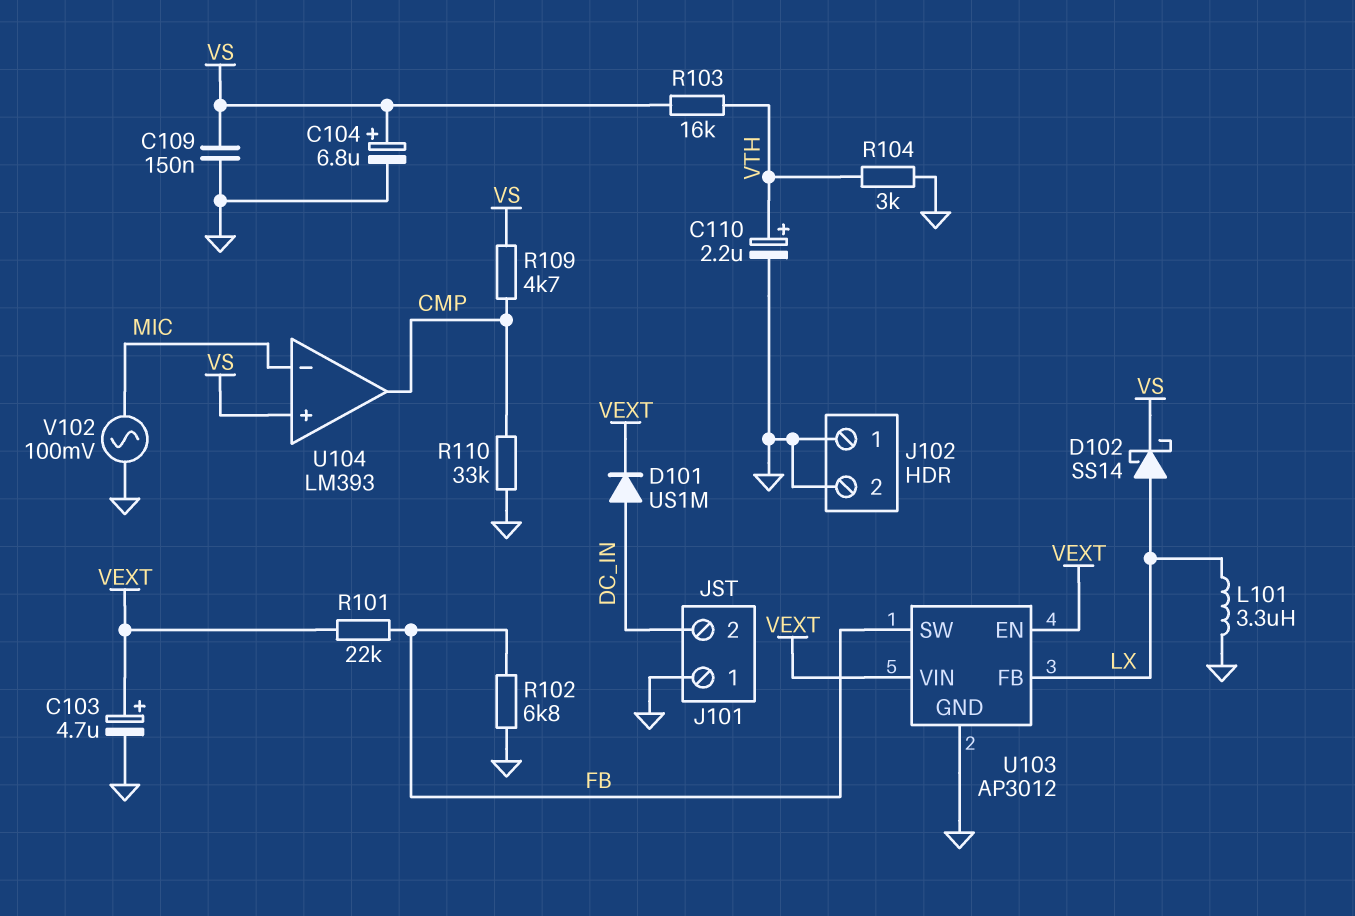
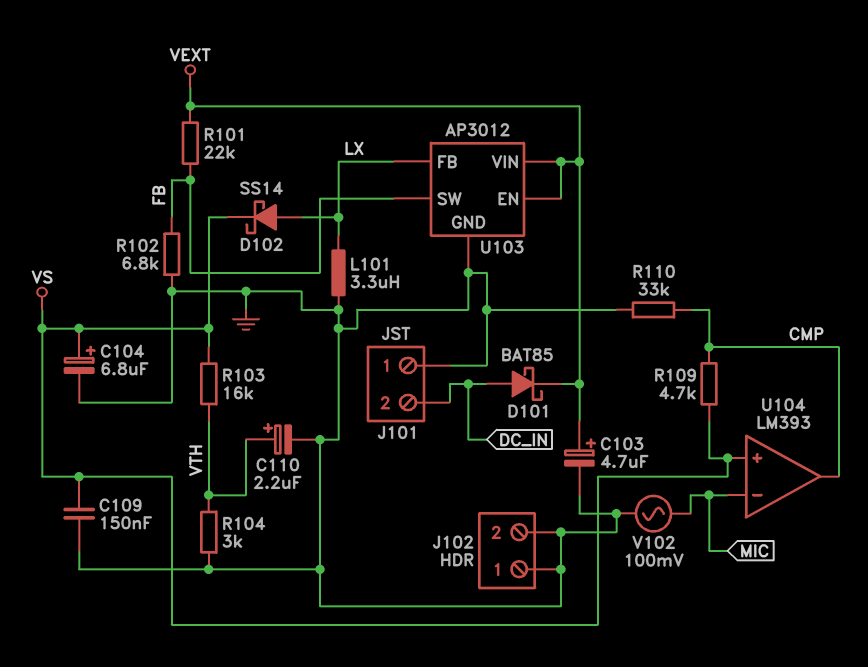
D101: diode US1M (A DC_IN, K VEXT) -> schottky BAT85 (A DC_IN, K VEXT)

